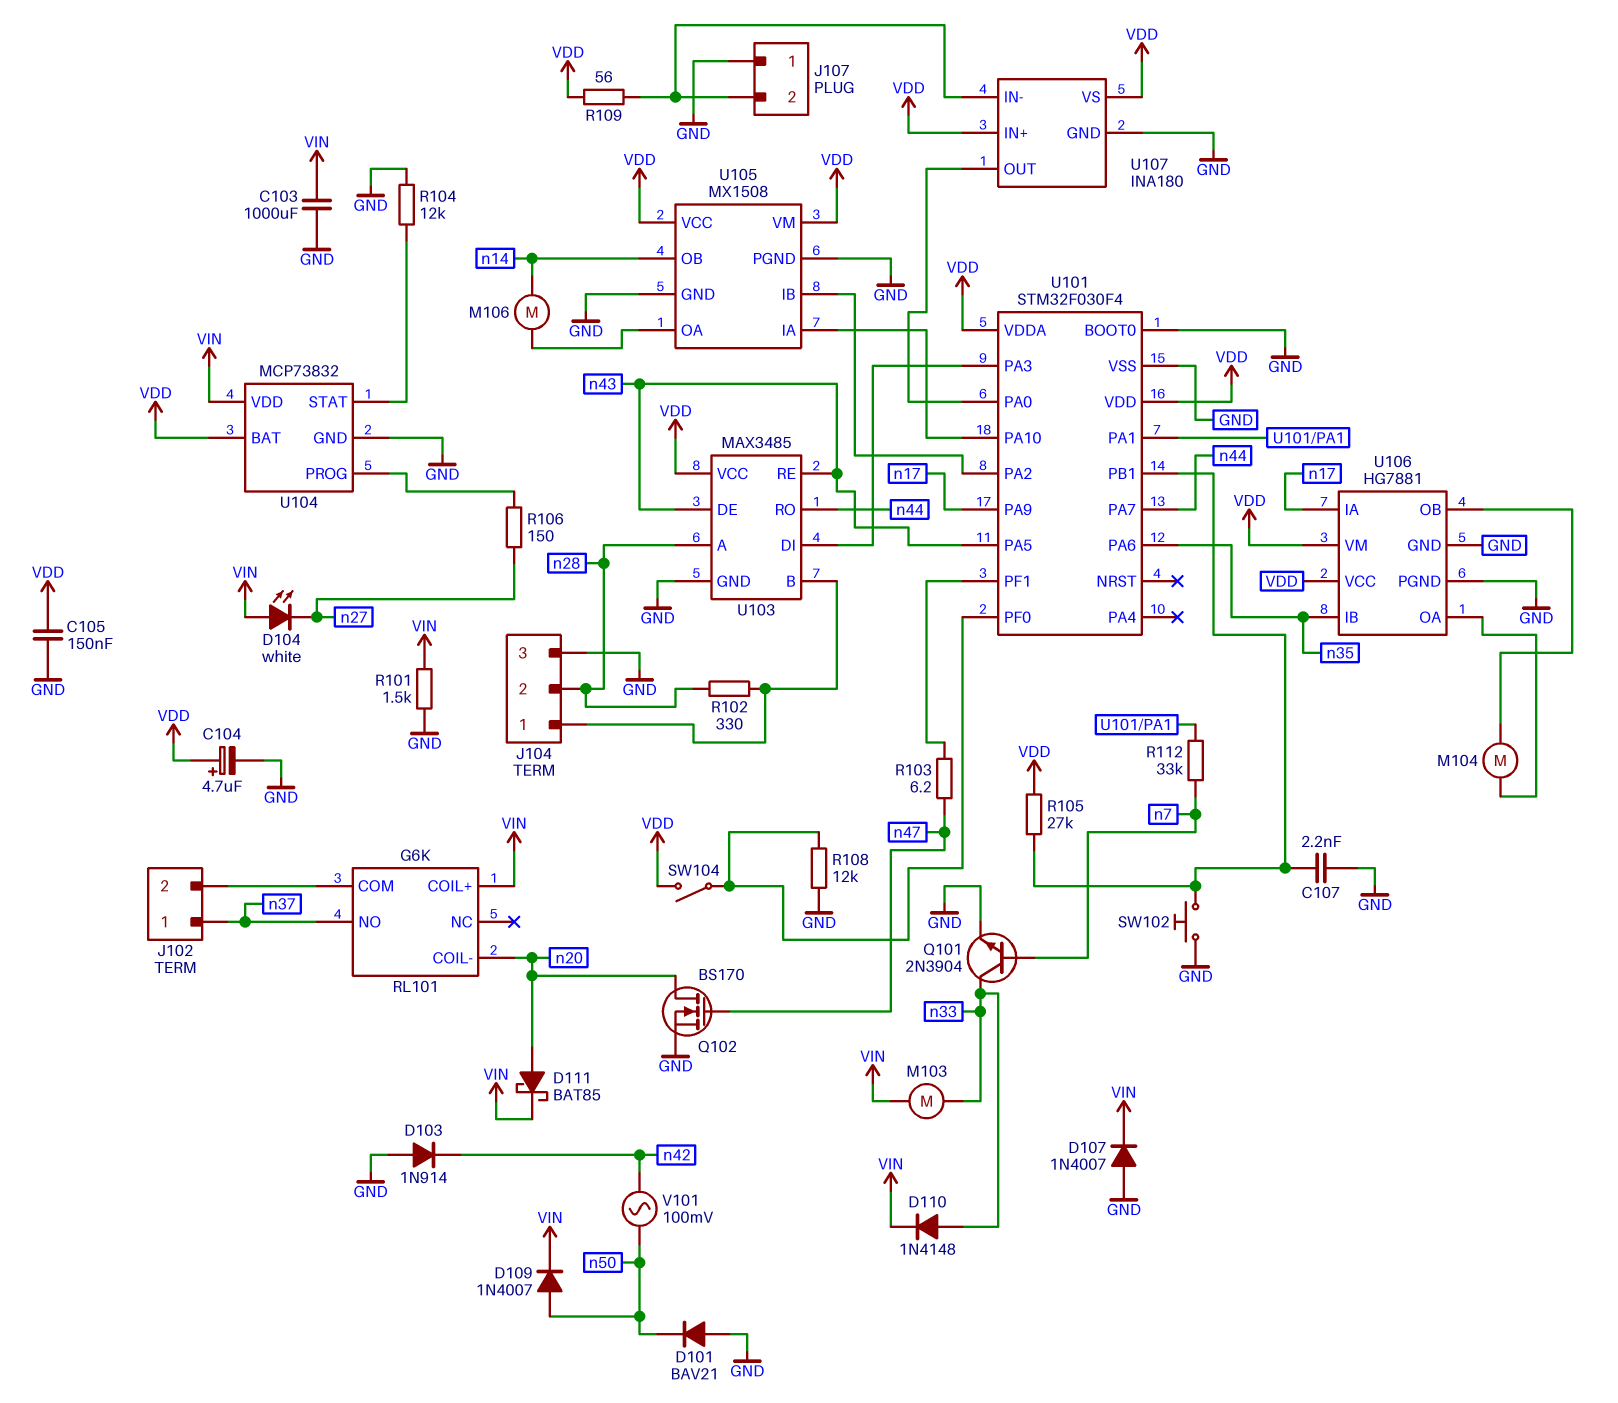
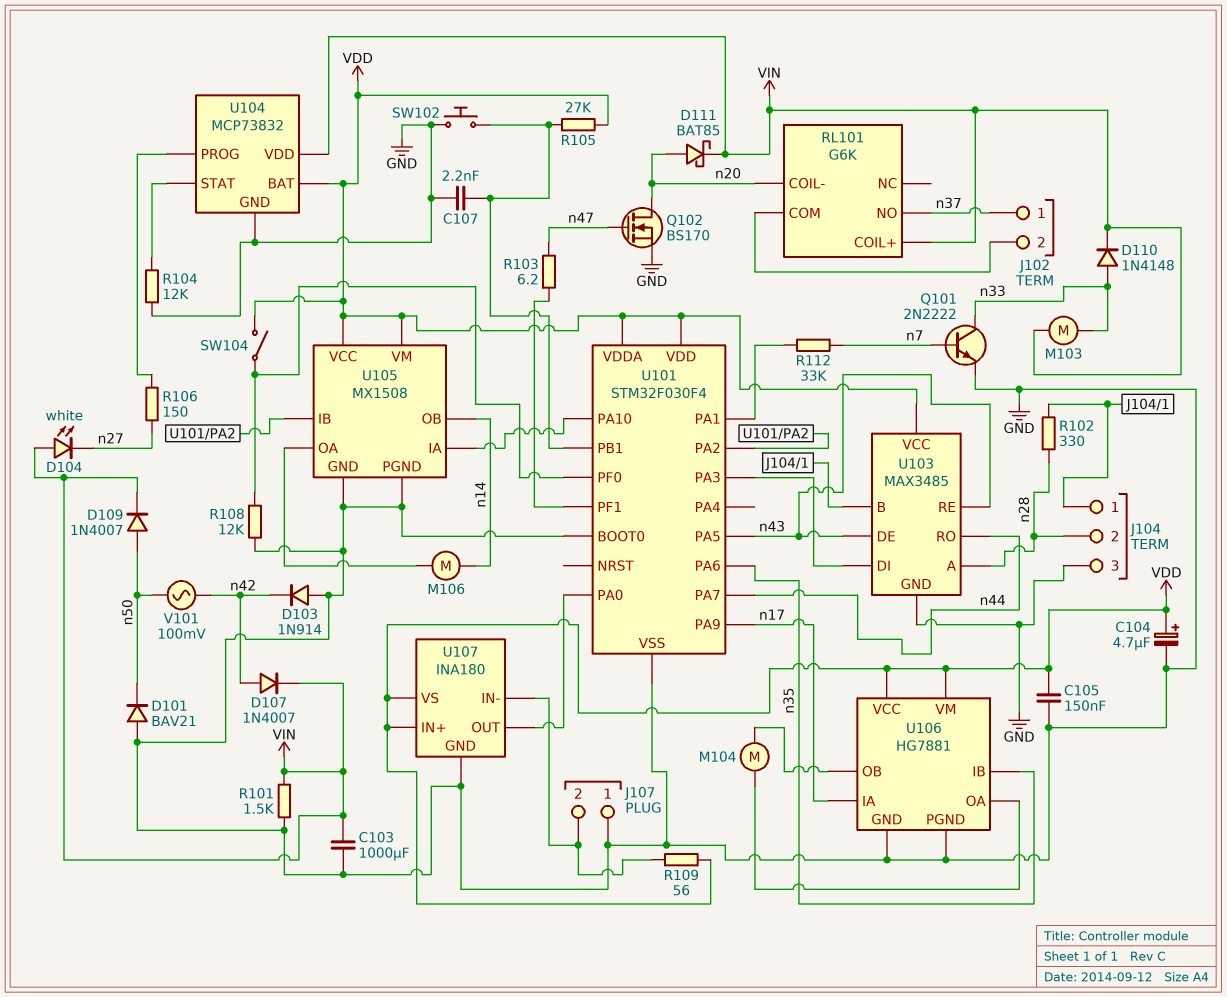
D107: diode 1N4007 (A GND, K VIN) -> diode 1N4007 (A n42, K VIN)
Q101: NPN 2N3904 (B n7, C n33, E GND) -> NPN 2N2222 (B n7, C n33, E GND)

